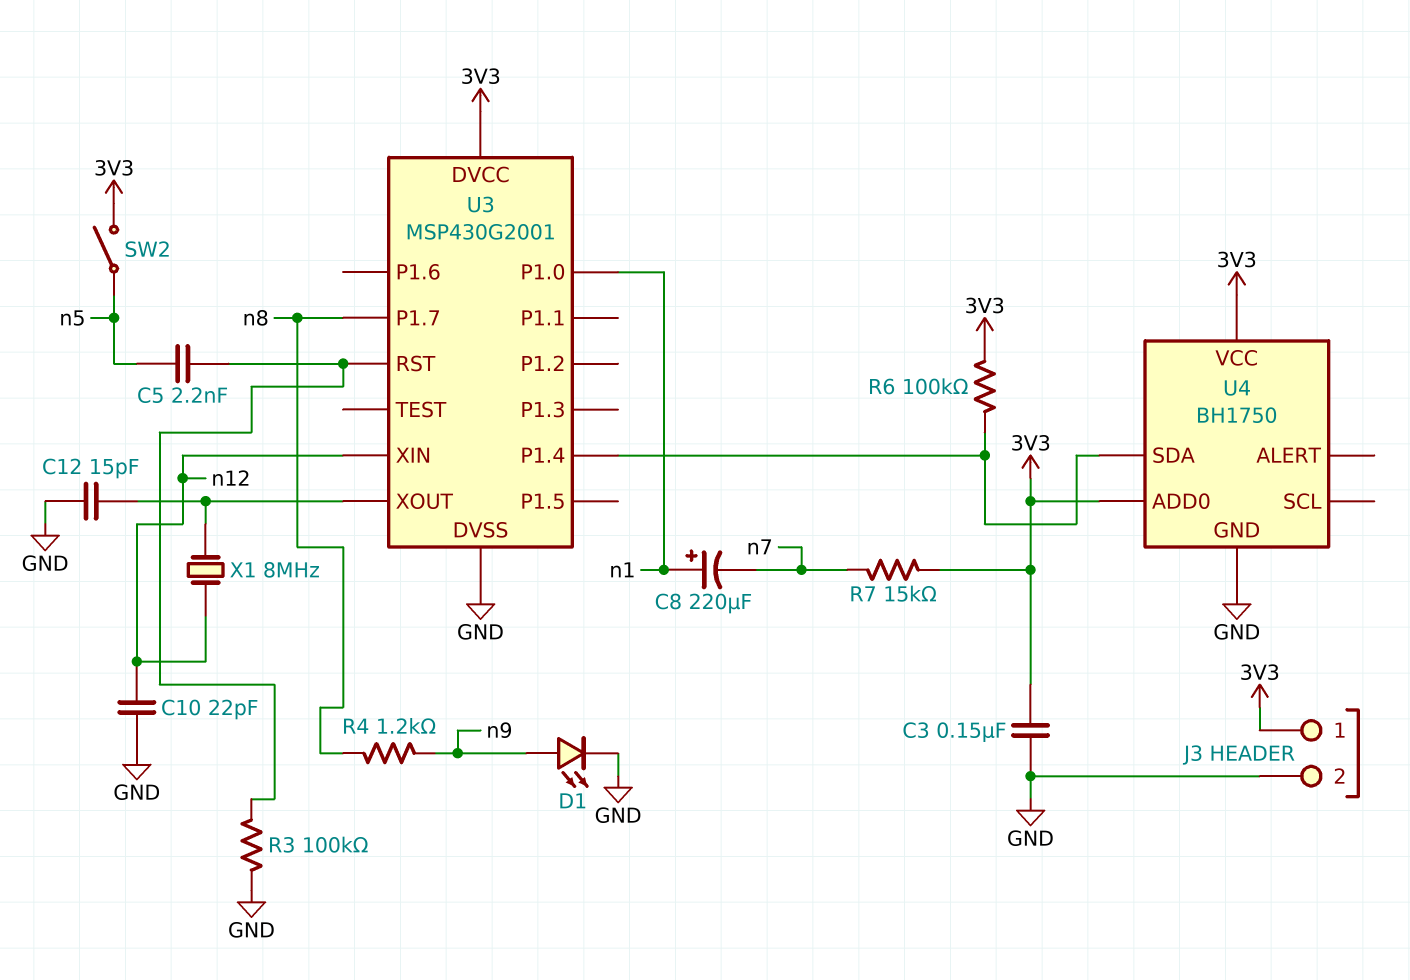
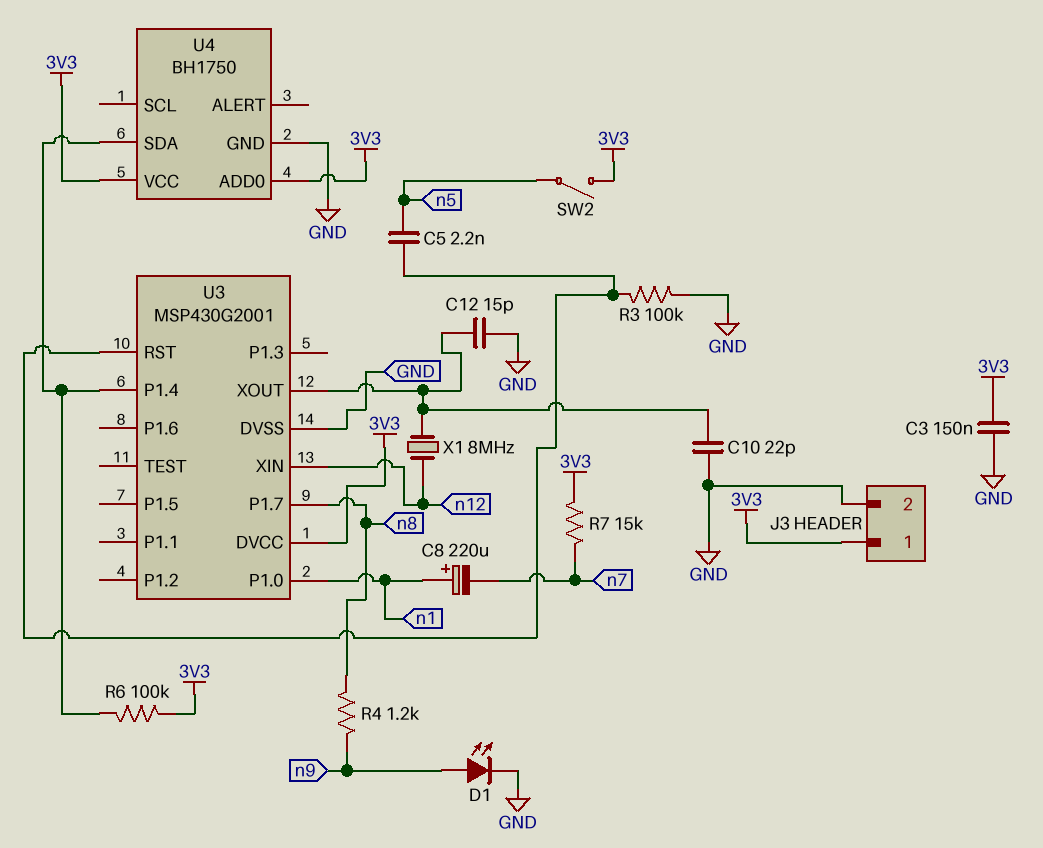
C10: 22pF (GND, n12) -> 22pF (GND, U3/XOUT)

